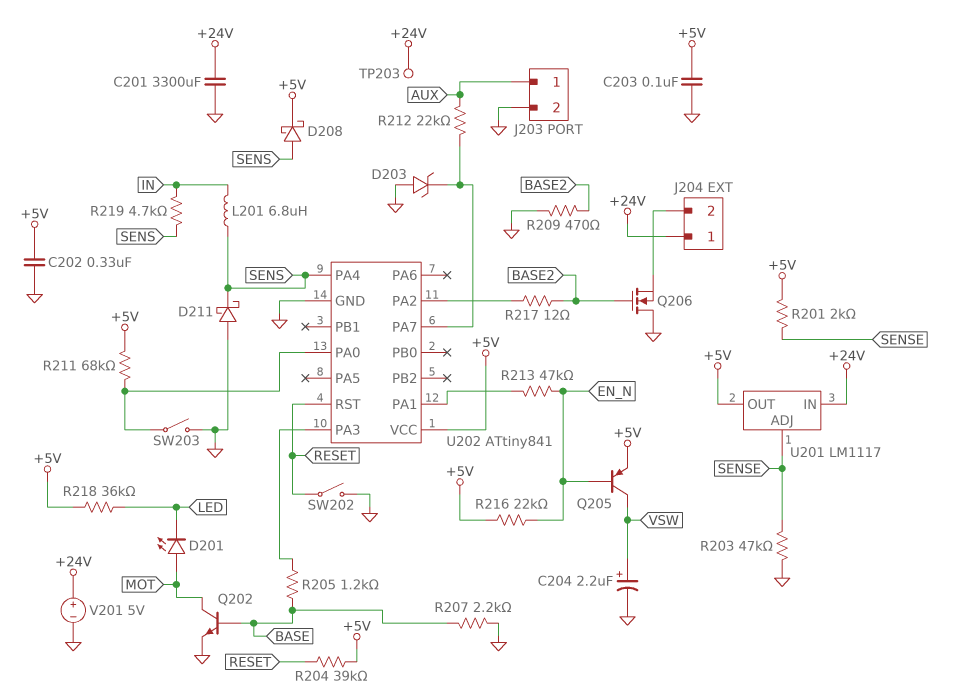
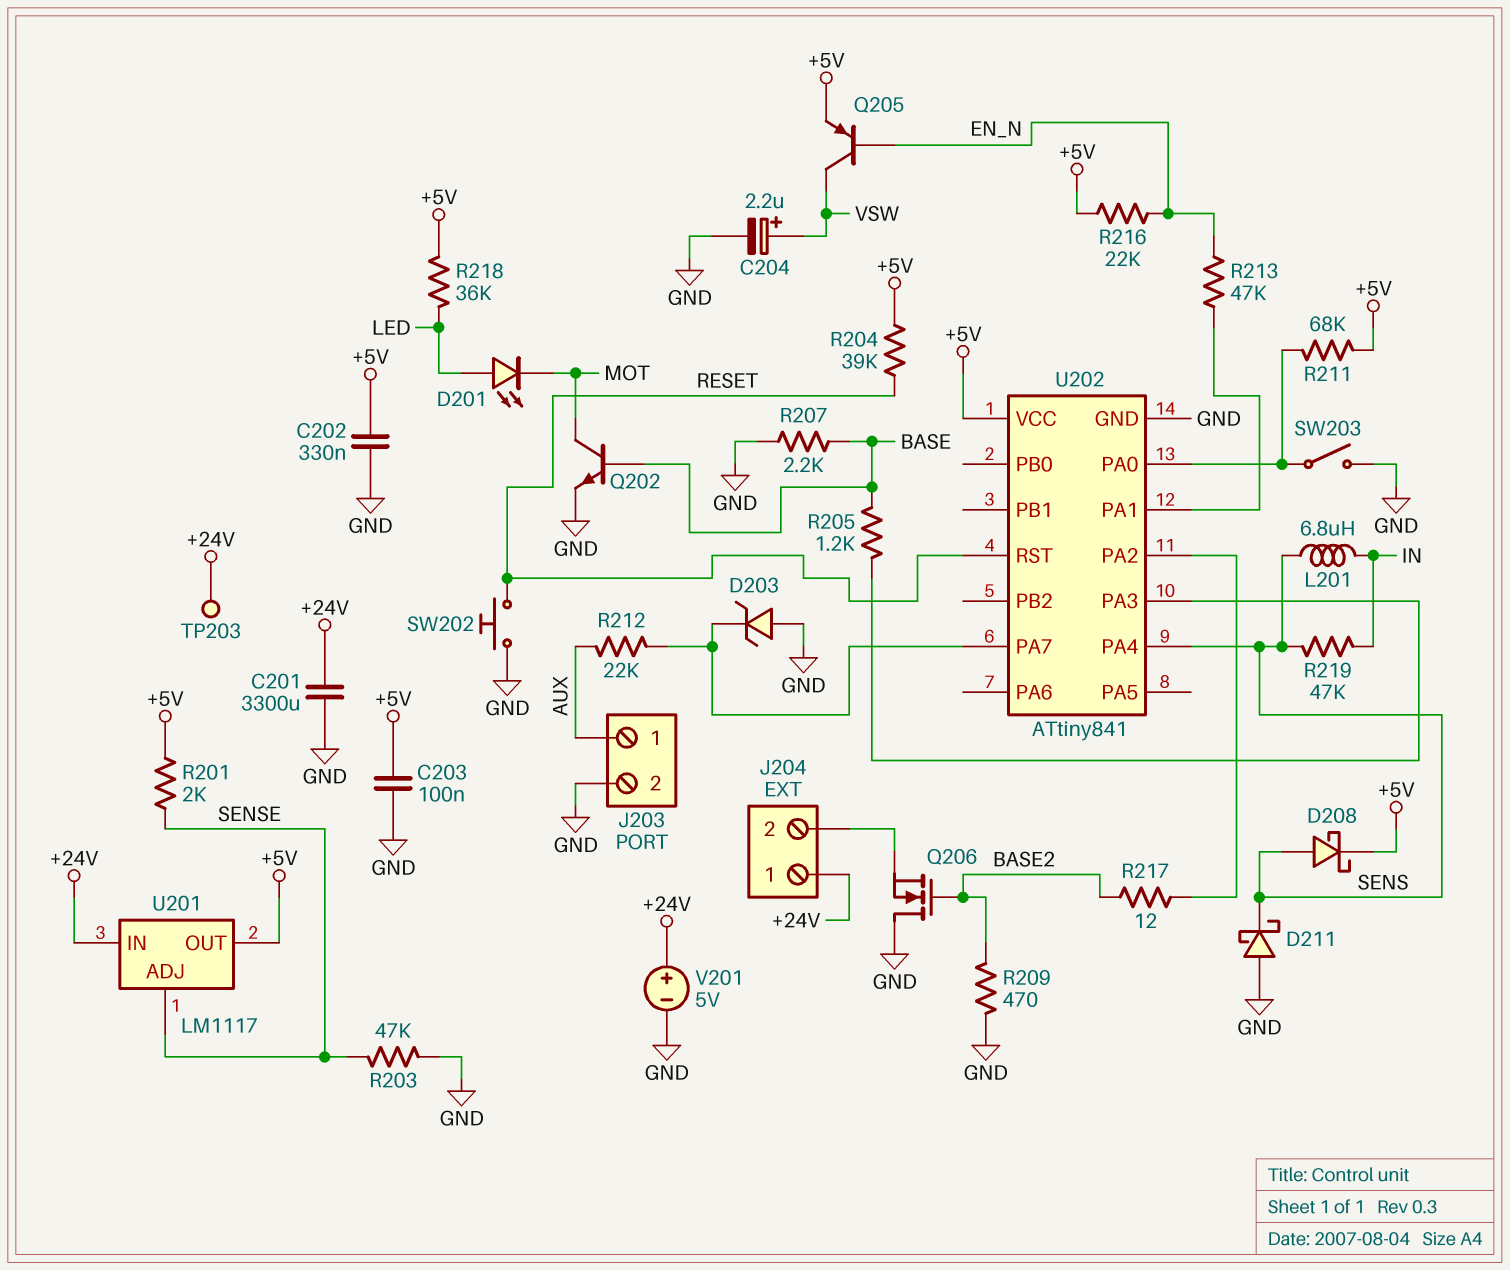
D201: LED (A MOT, K LED) -> LED (A LED, K MOT)
R219: 4.7k (IN, SENS) -> 47k (IN, SENS)
SW202: switch (GND, RESET) -> button (GND, RESET)

